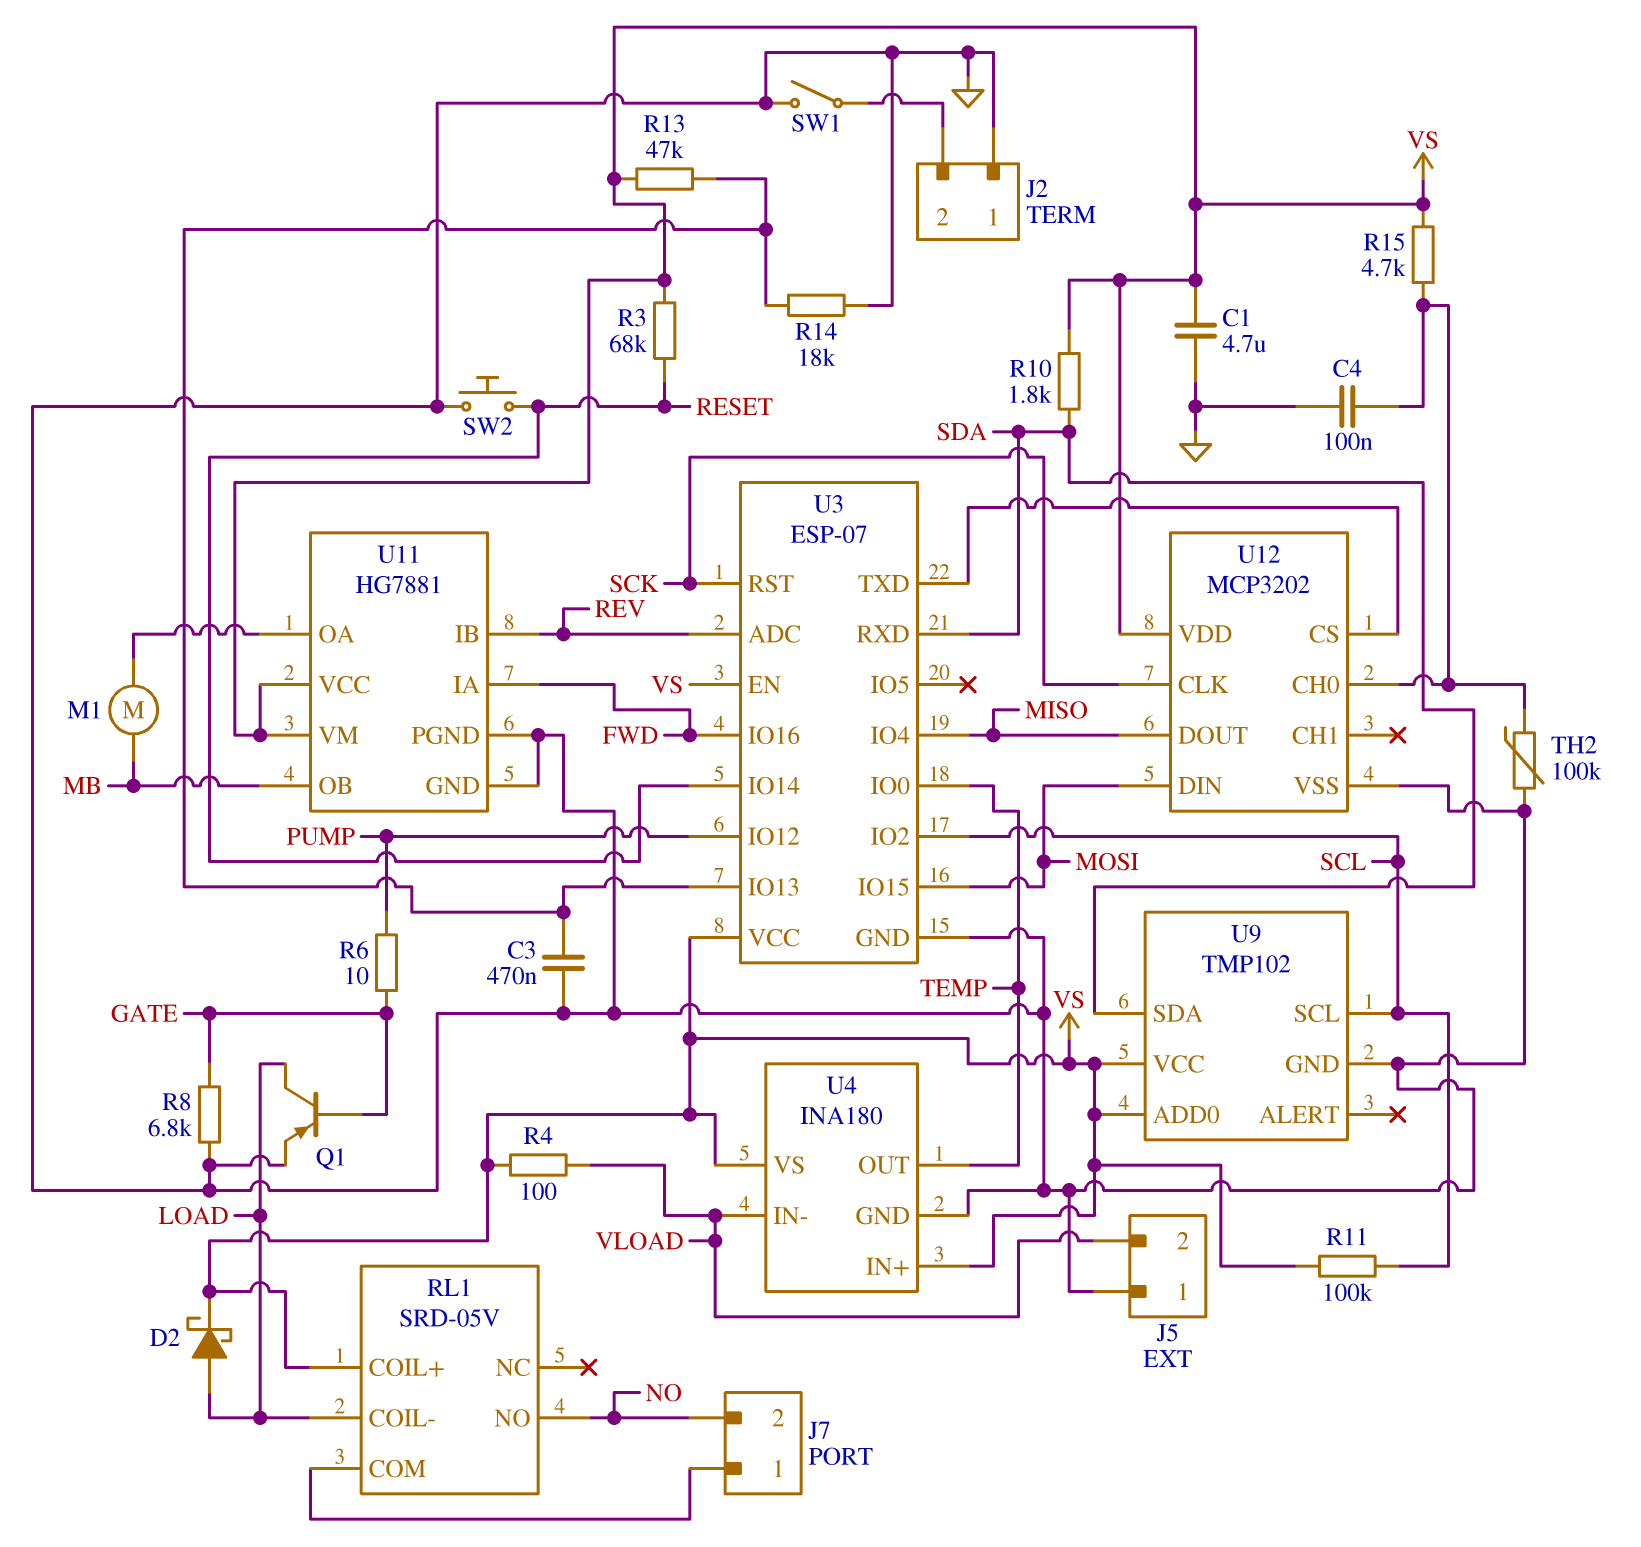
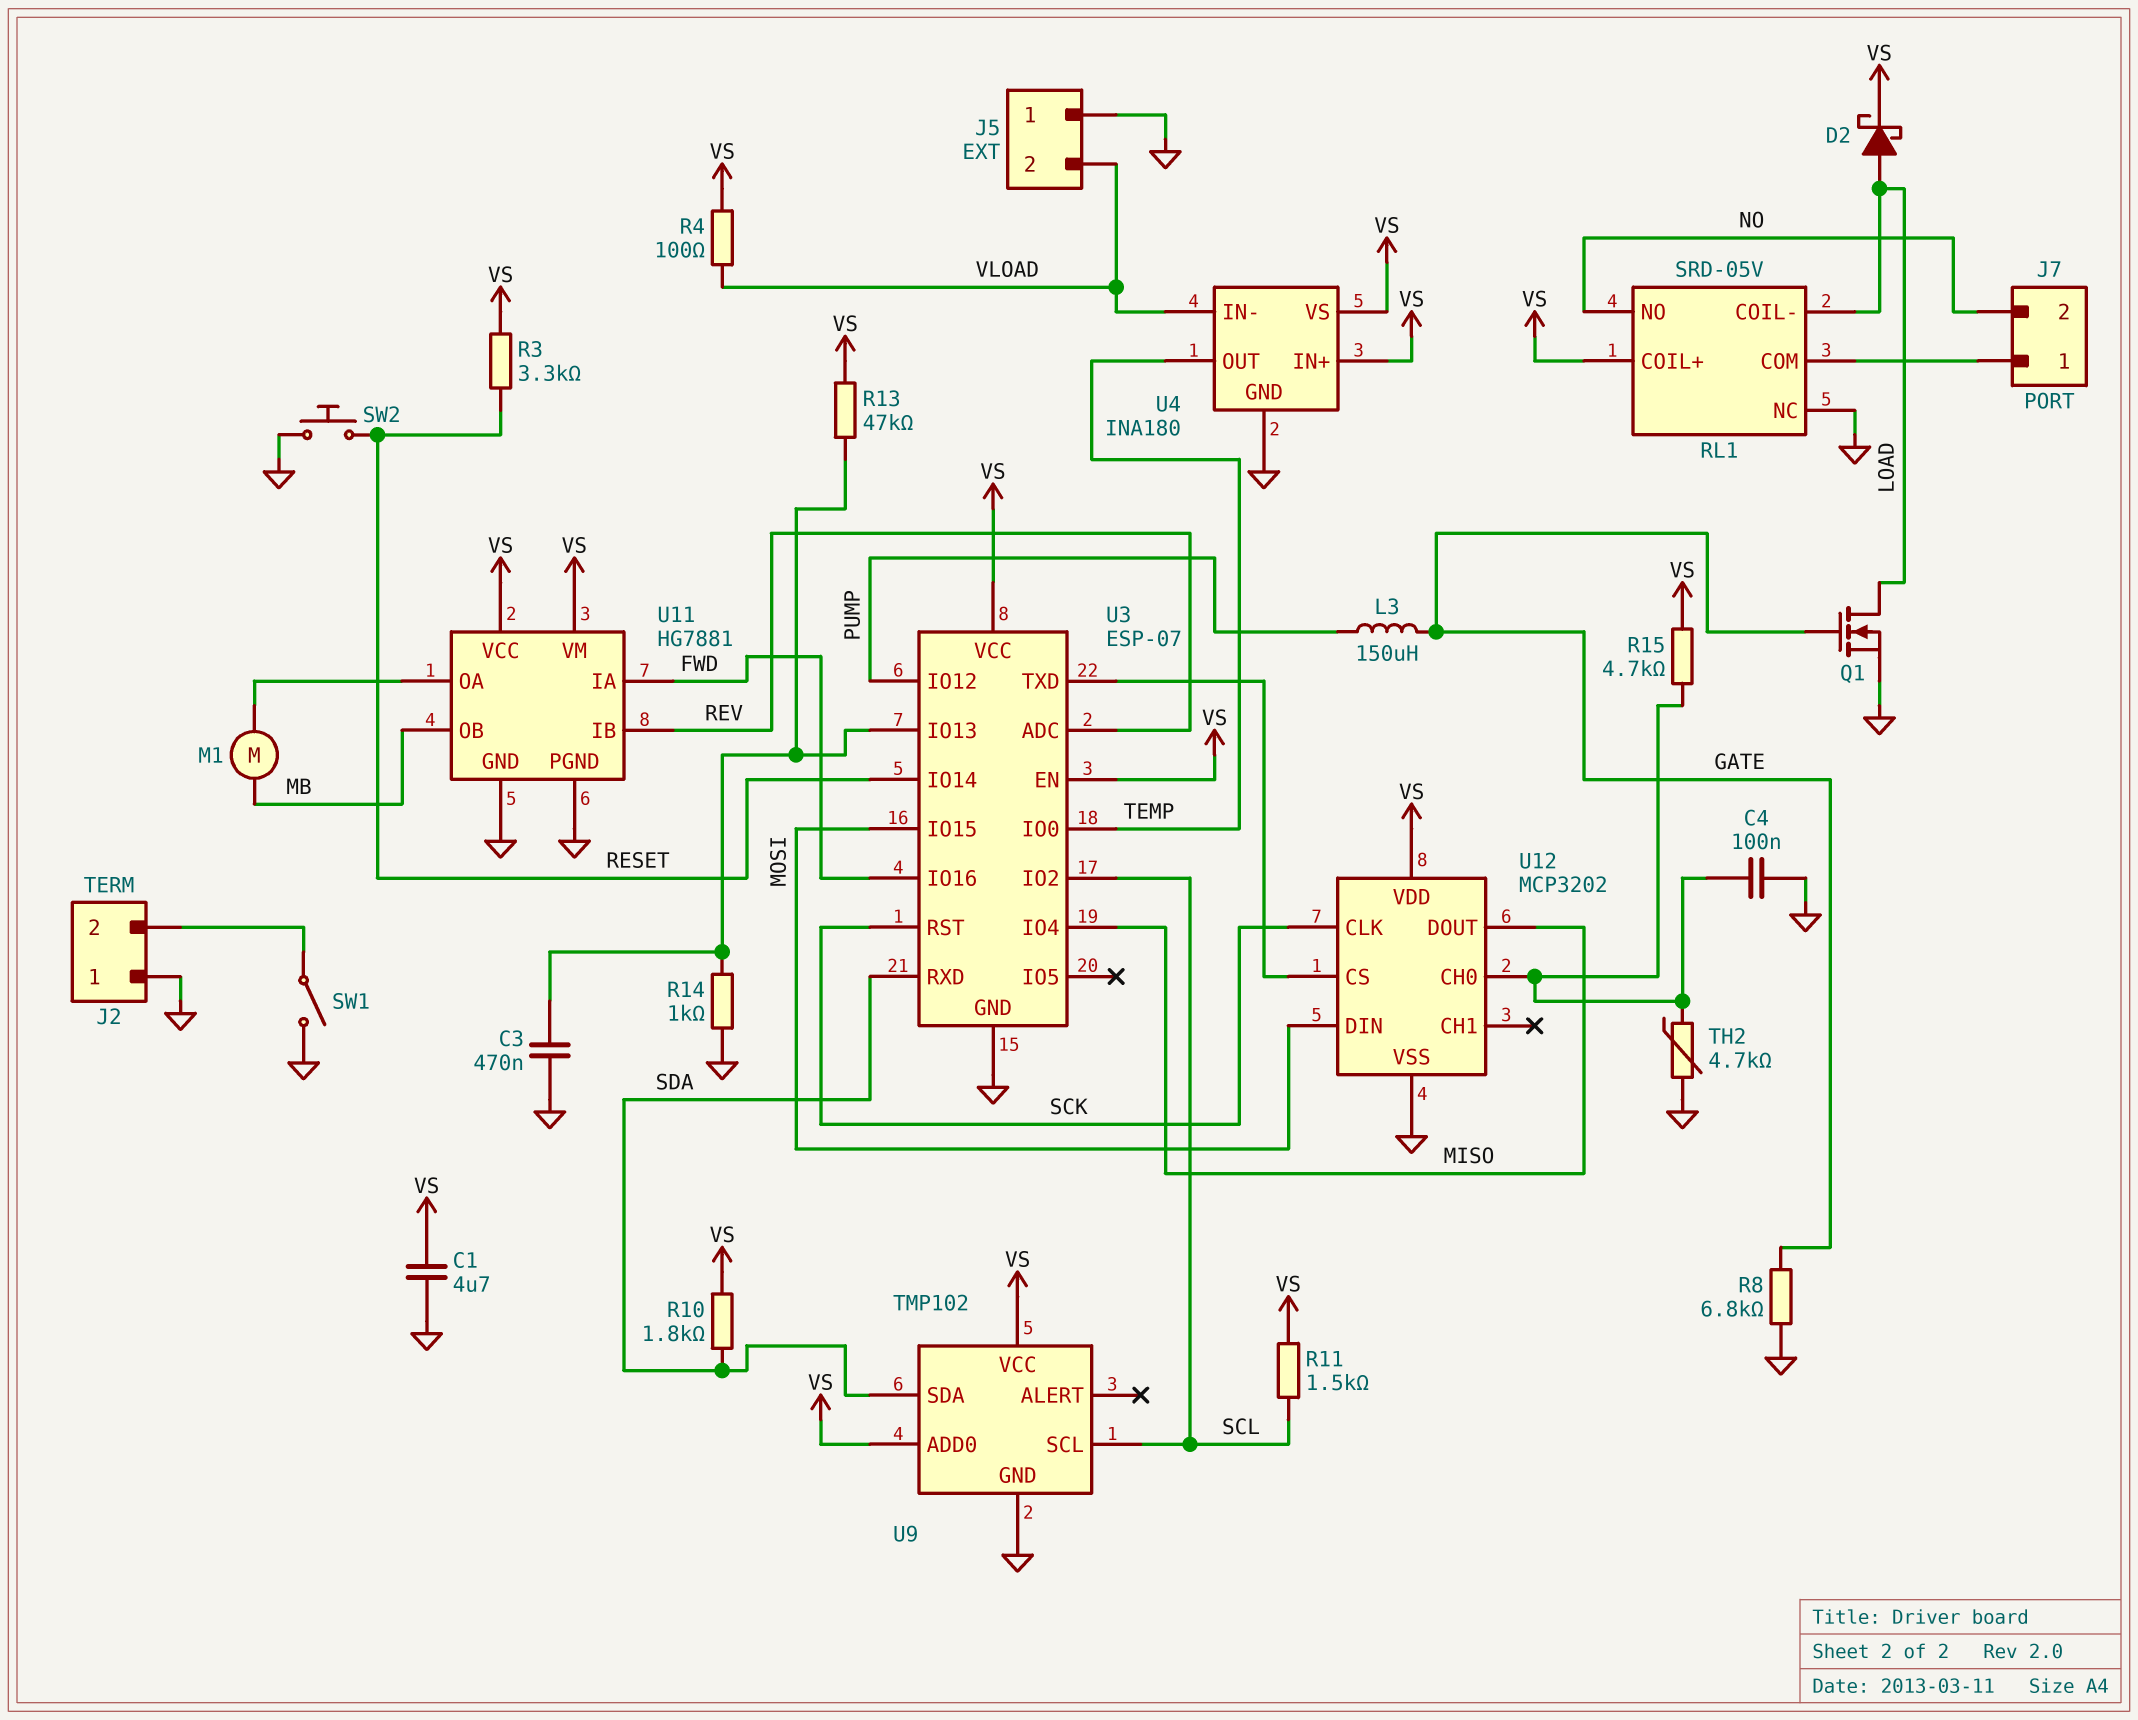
L3: none -> 150uH (GATE, PUMP)
Q1: PNP (B GATE, C LOAD, E GND) -> NMOS (G GATE, D LOAD, S GND)
R3: 68k (RESET, VS) -> 3.3k (RESET, VS)
R6: 10 (GATE, PUMP) -> none
R11: 100k (SCL, VS) -> 1.5k (SCL, VS)
R14: 18k (GND, U3/IO13) -> 1k (GND, U3/IO13)
RL1 pin NC: none -> GND
TH2: 100k (GND, U12/CH0) -> 4.7k (GND, U12/CH0)

